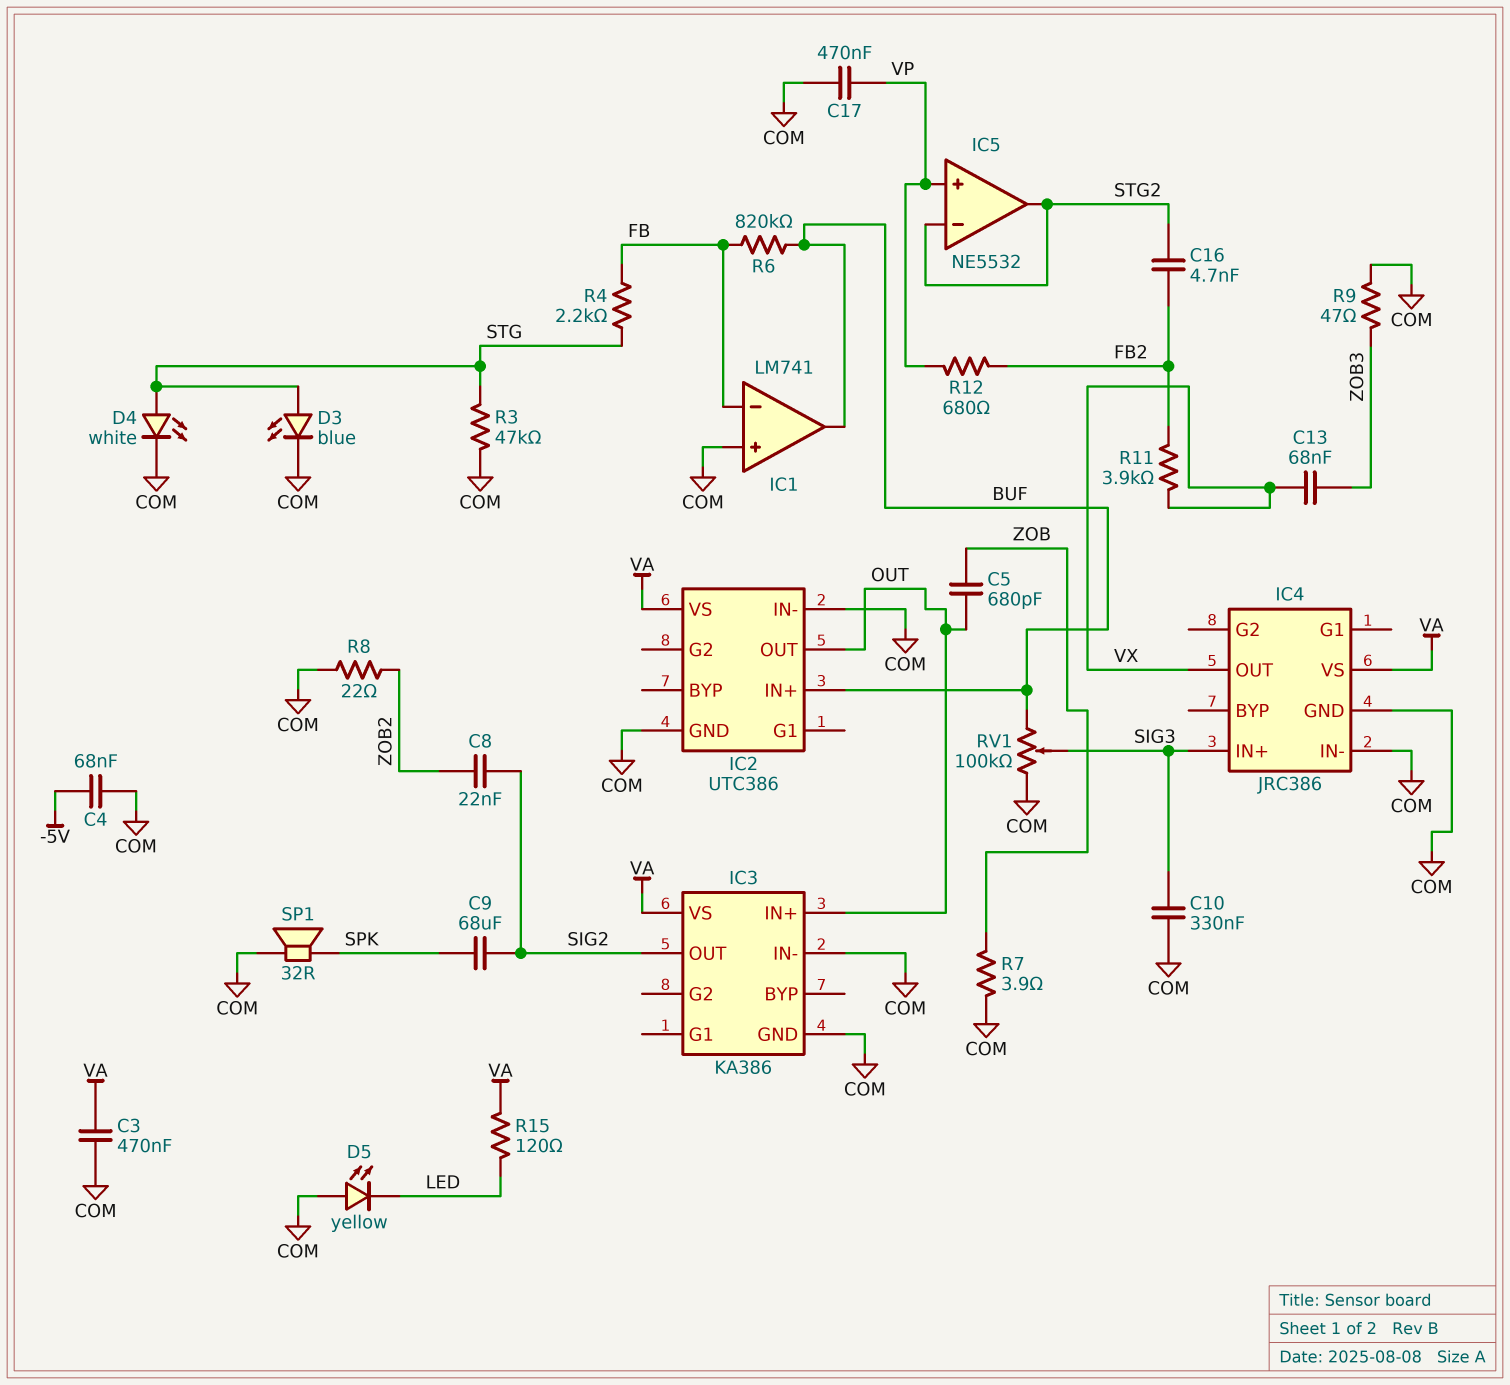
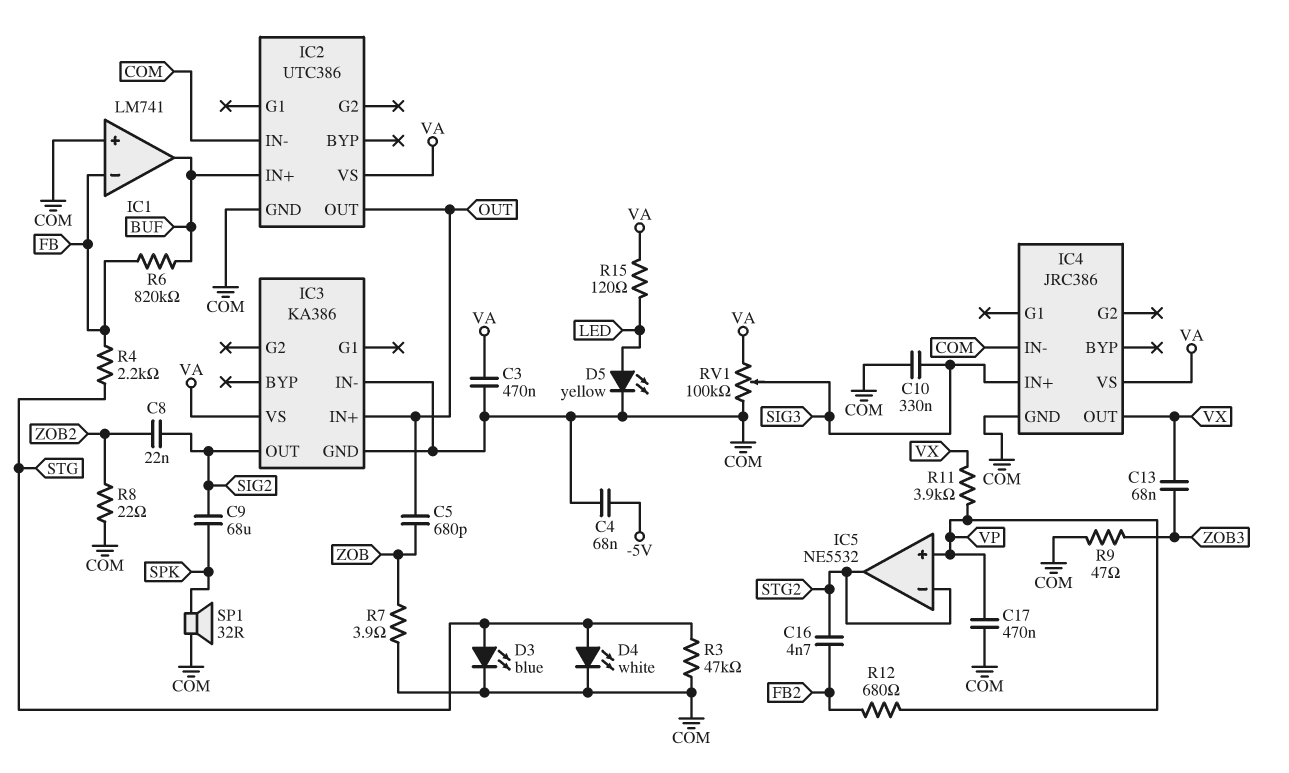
D5: LED yellow (A COM, K LED) -> LED yellow (A LED, K COM)
R11: 3.9k (FB2, VX) -> 3.9k (VP, VX)
RV1: 100k (BUF, COM, wiper SIG3) -> 100k (COM, VA, wiper SIG3)

